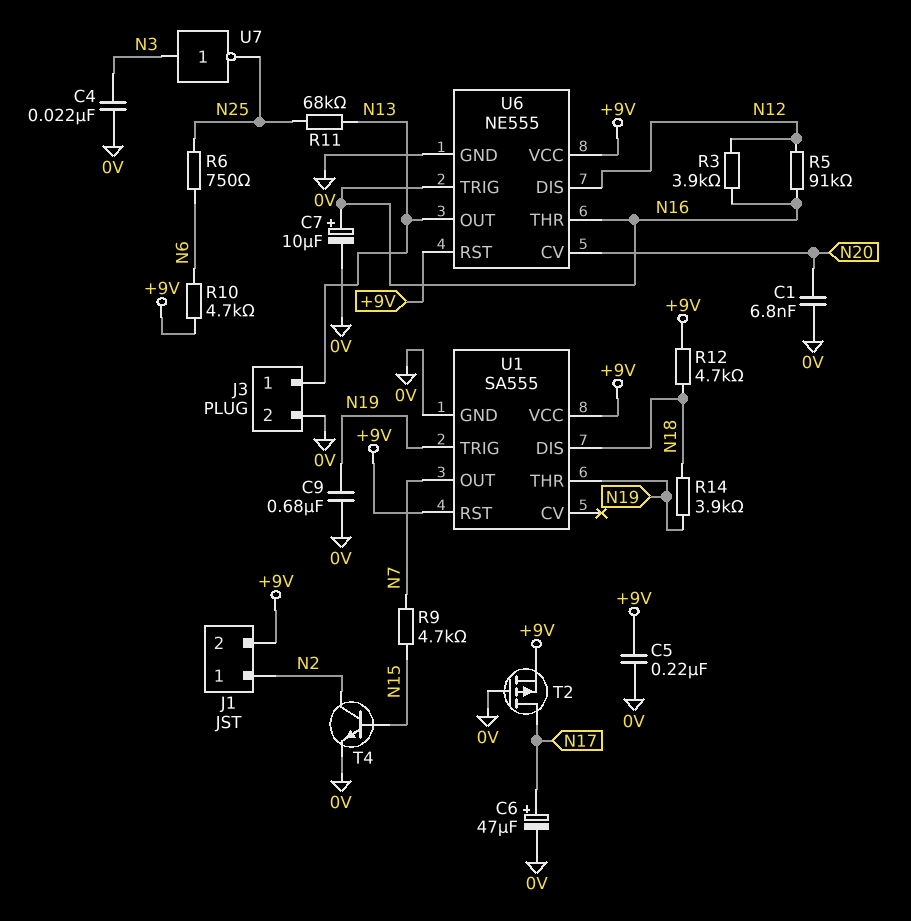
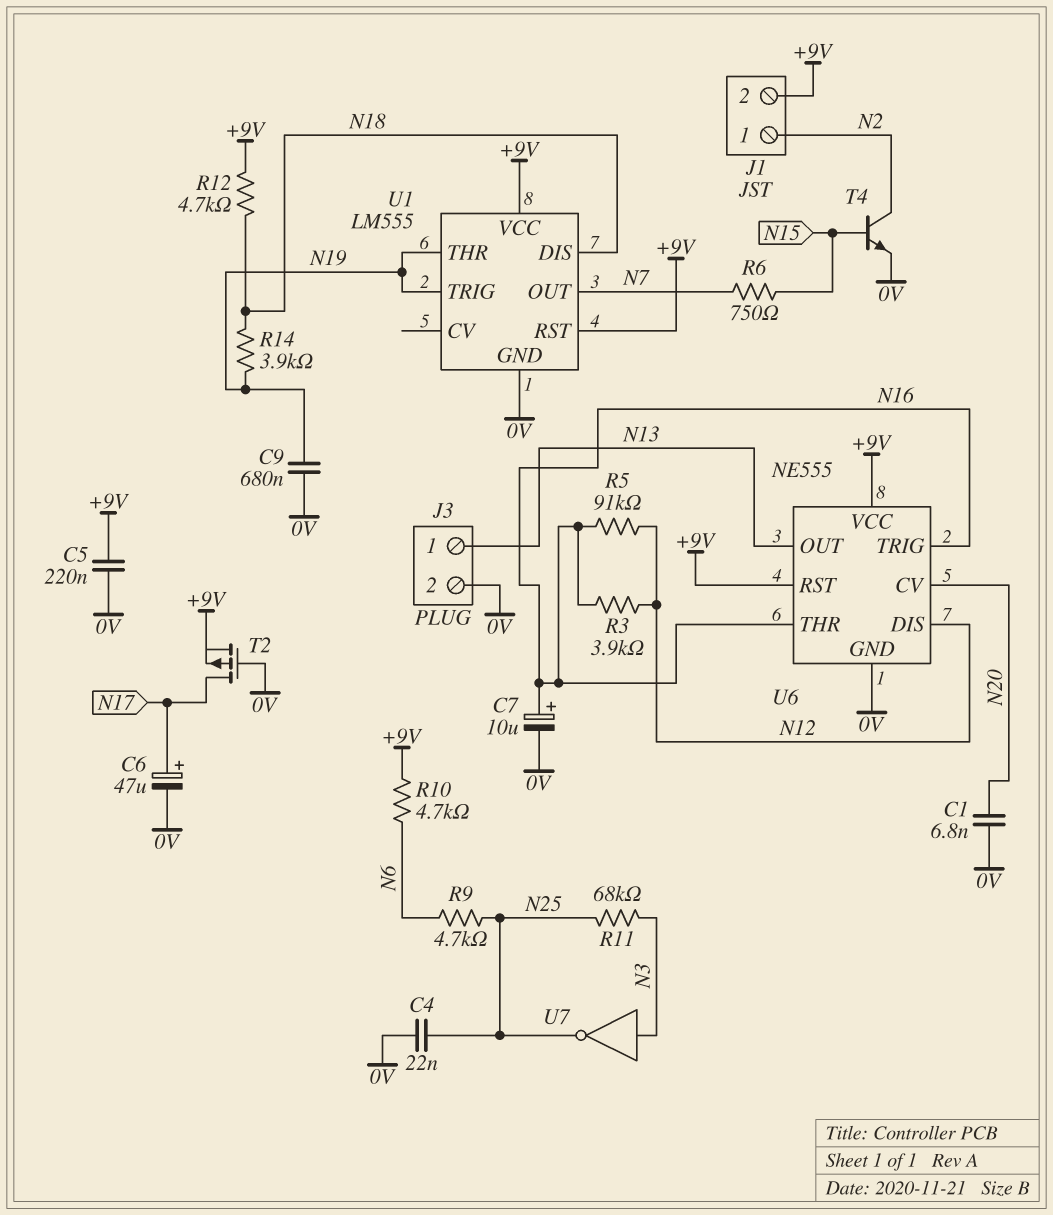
C4: 22nF (0V, N3) -> 22nF (0V, N25)
R6: 750 (N6, N25) -> 750 (N7, N15)
R9: 4.7k (N7, N15) -> 4.7k (N6, N25)
R11: 68k (N13, N25) -> 68k (N3, N25)
U1: SA555 -> LM555

